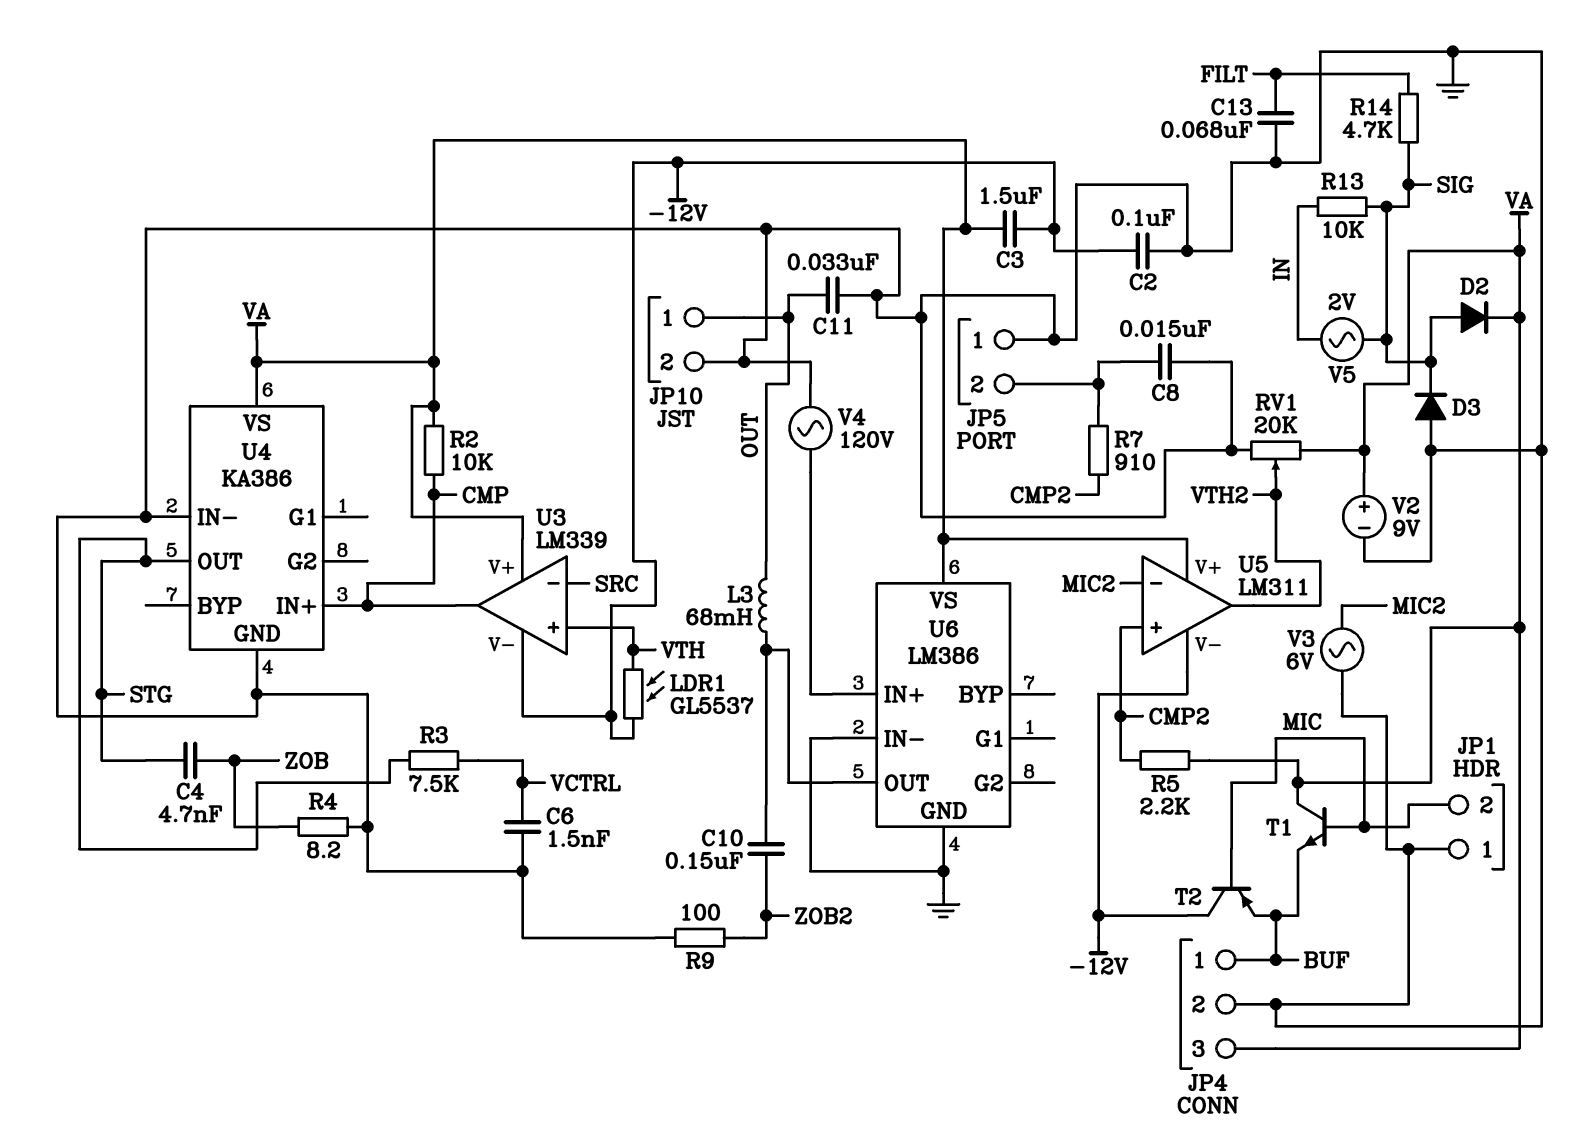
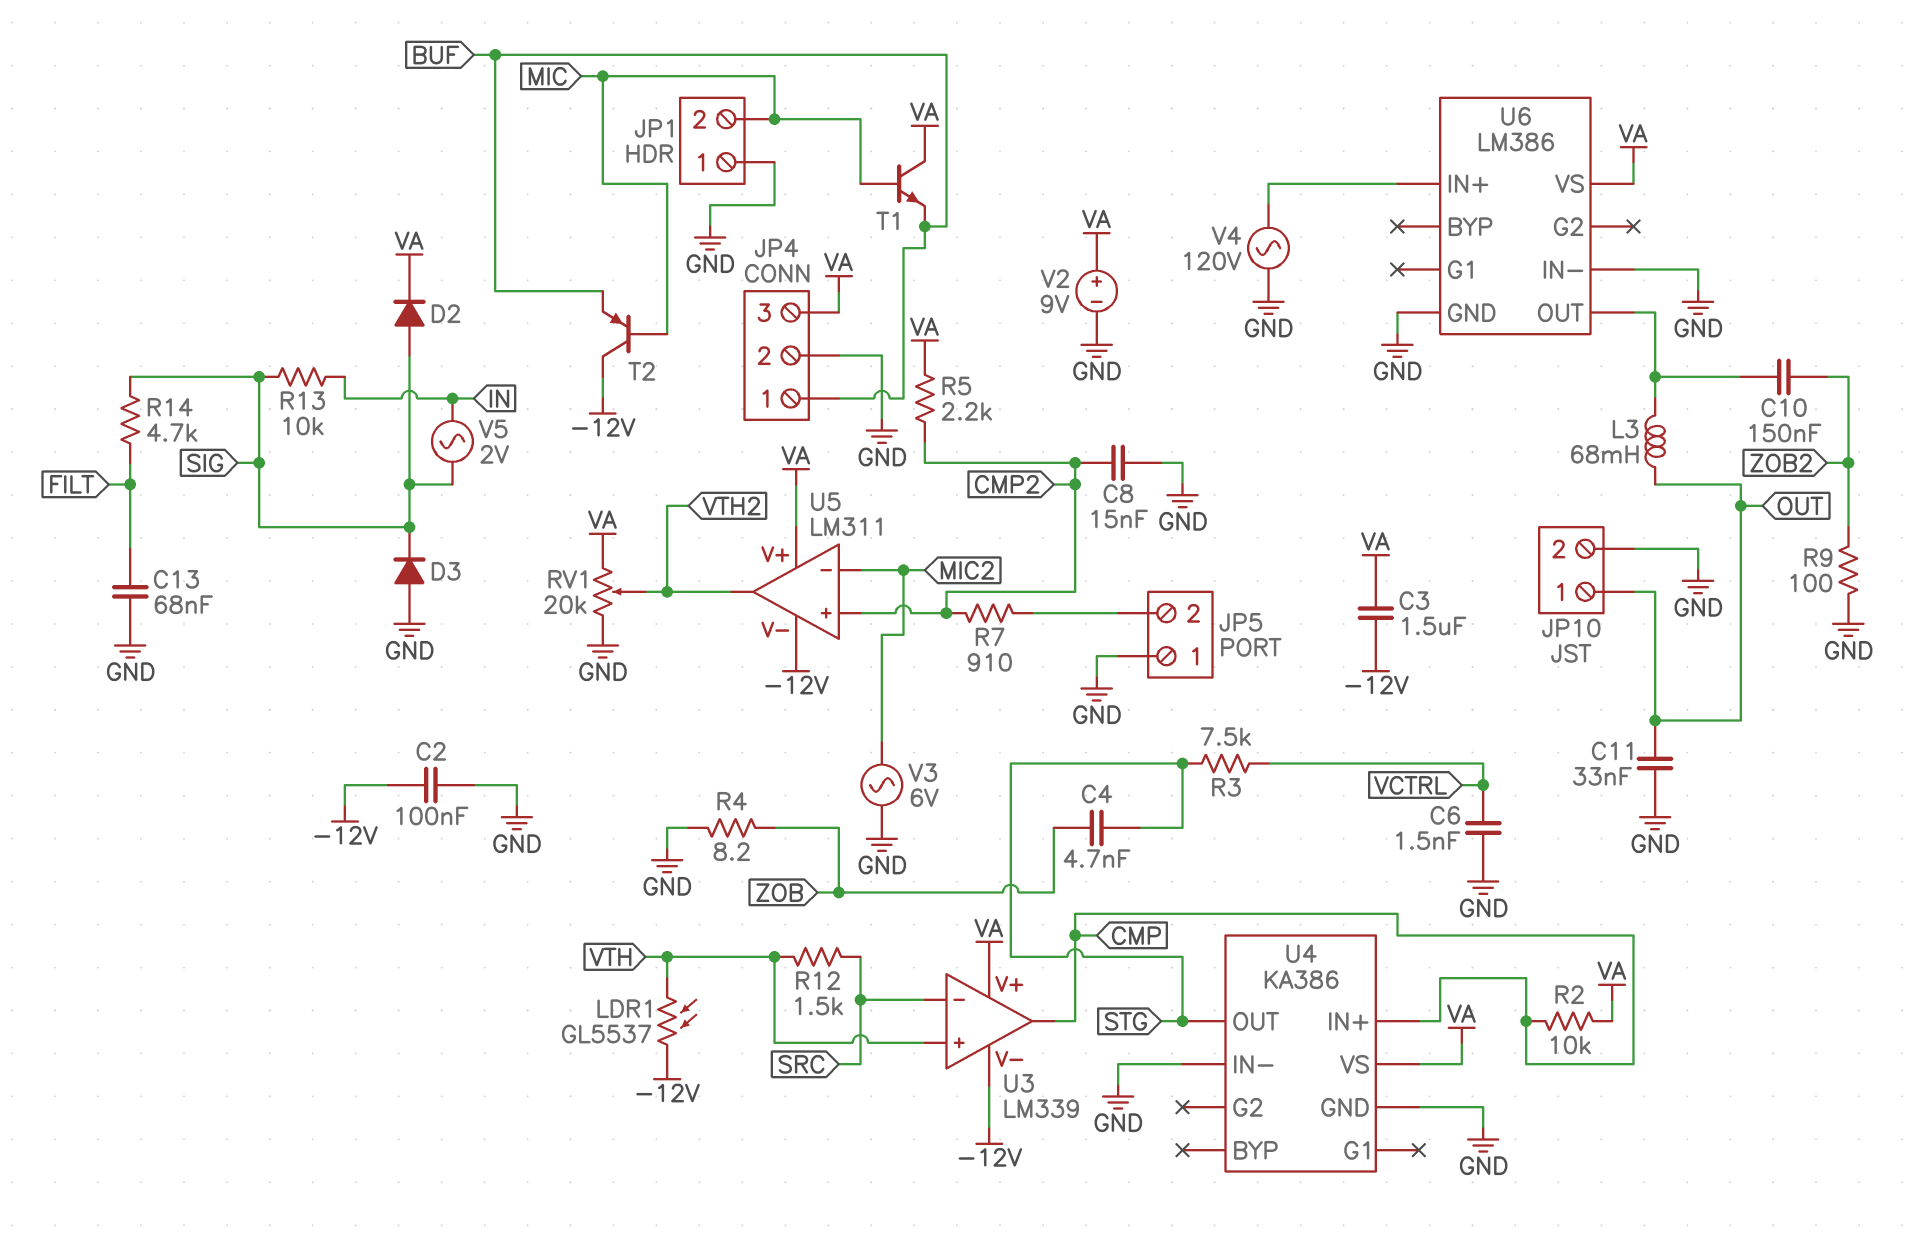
C8: 15nF (GND, JP5/2) -> 15nF (CMP2, GND)
R12: none -> 1.5k (SRC, VTH)

